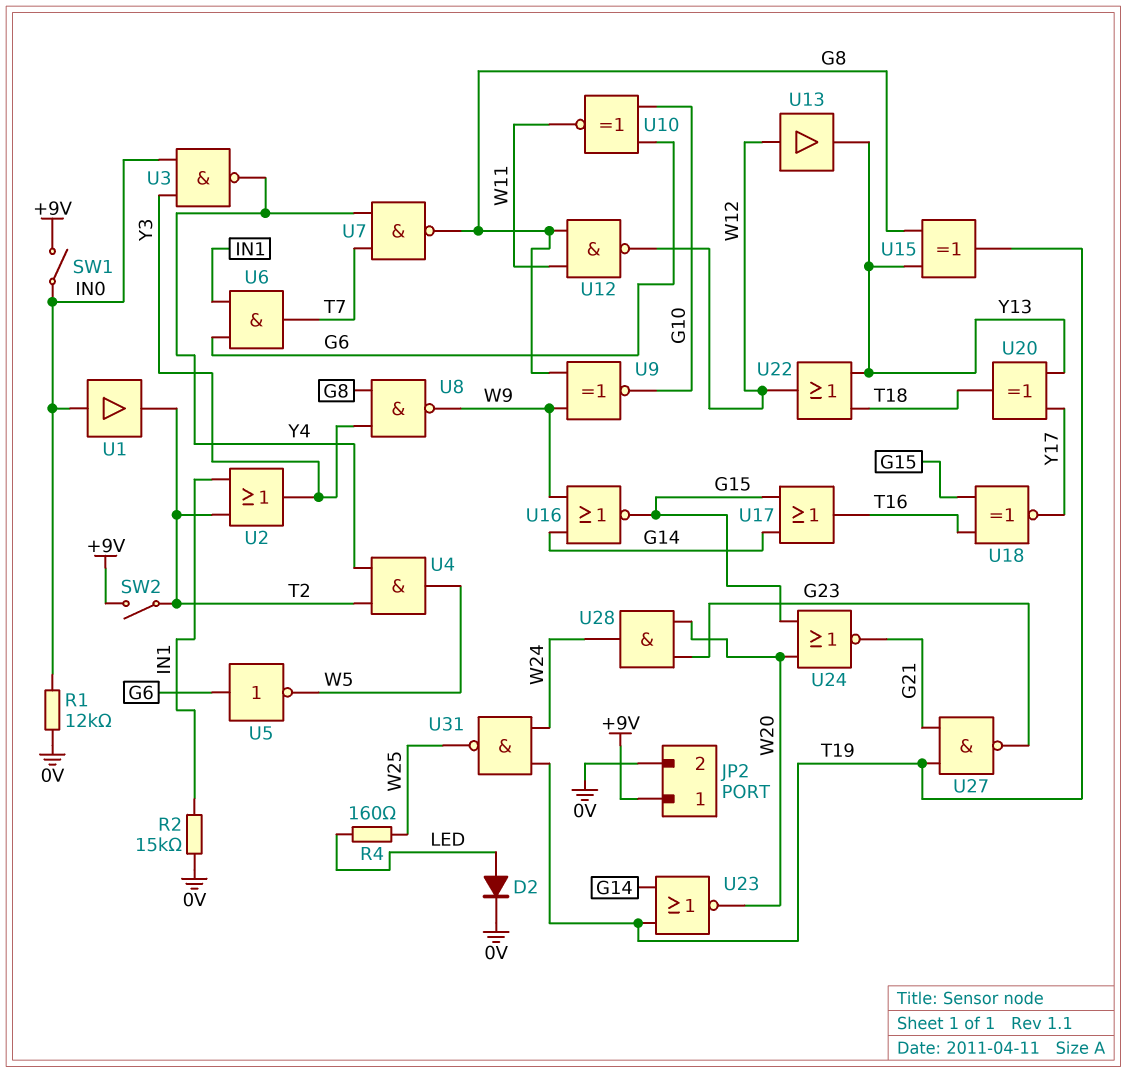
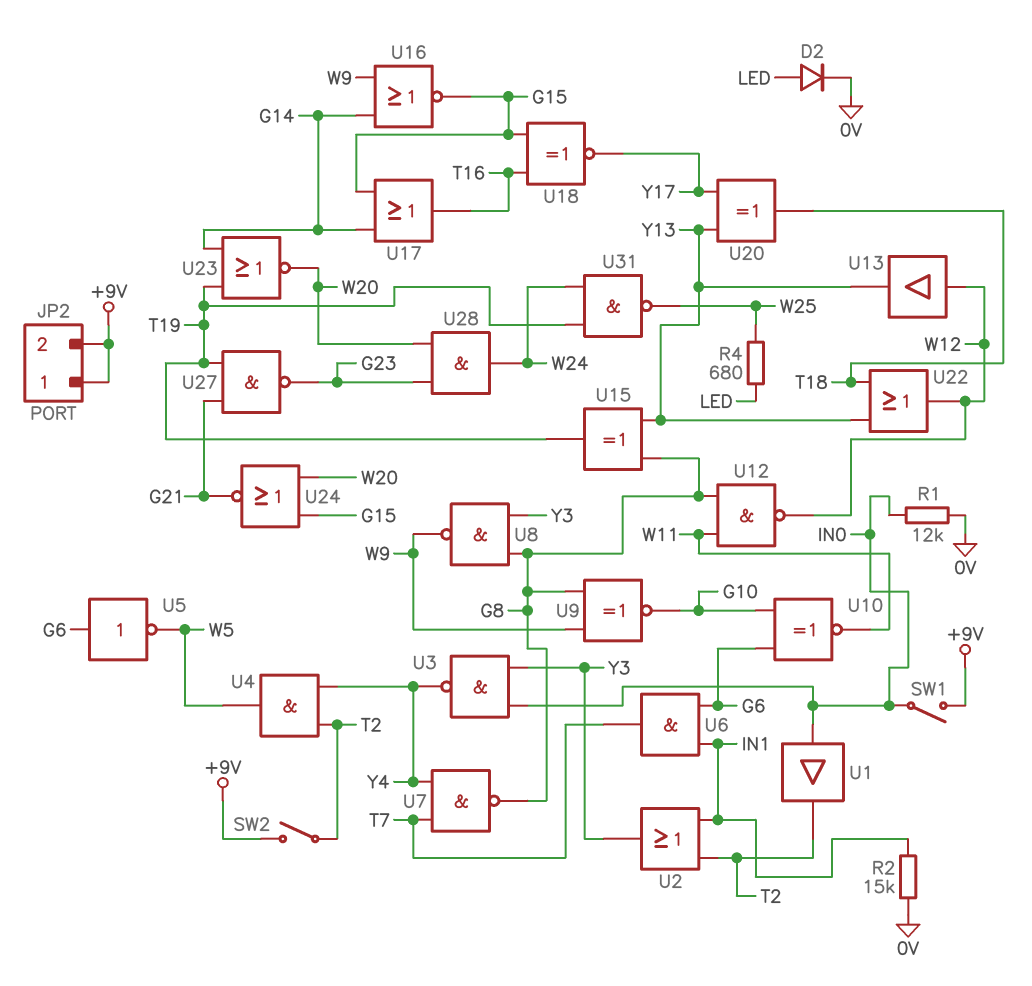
JP2 pin 2: 0V -> +9V
R4: 160 (LED, W25) -> 680 (LED, W25)

